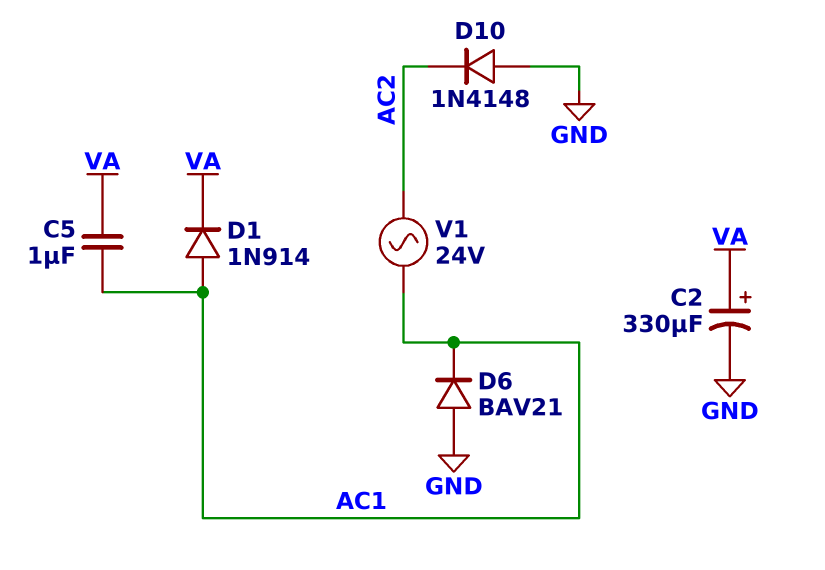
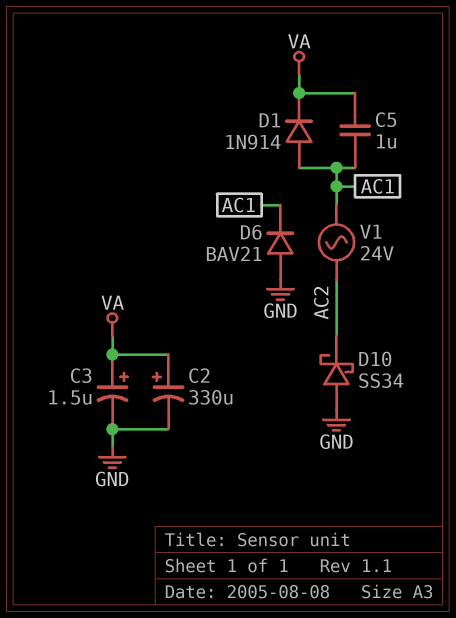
C3: none -> 1.5uF (plus VA, minus GND)
D10: diode 1N4148 (A GND, K AC2) -> schottky SS34 (A GND, K AC2)

